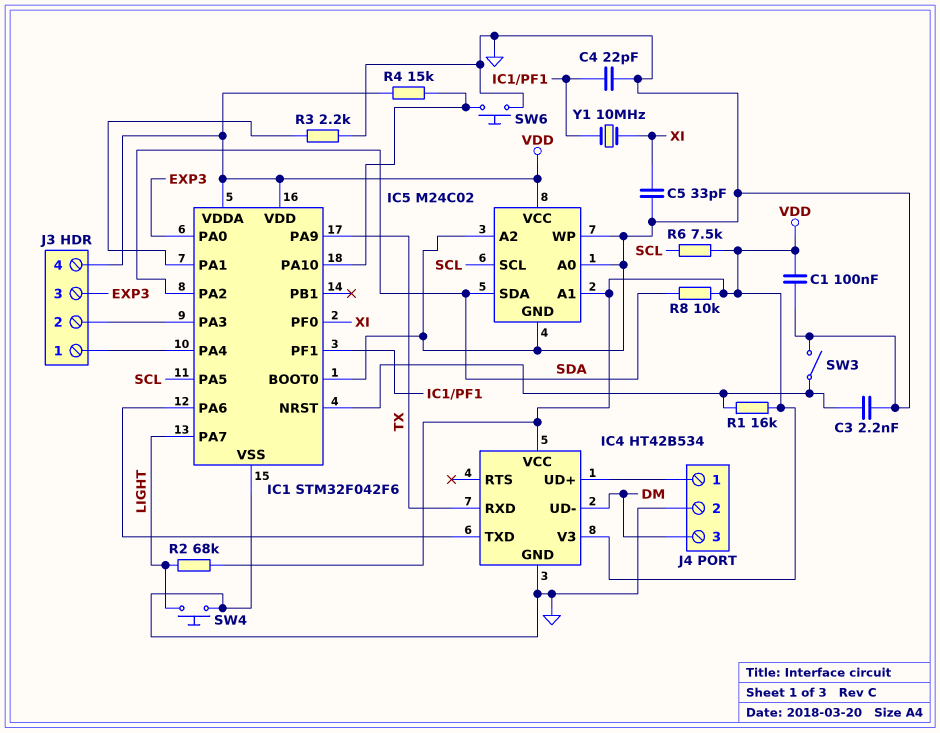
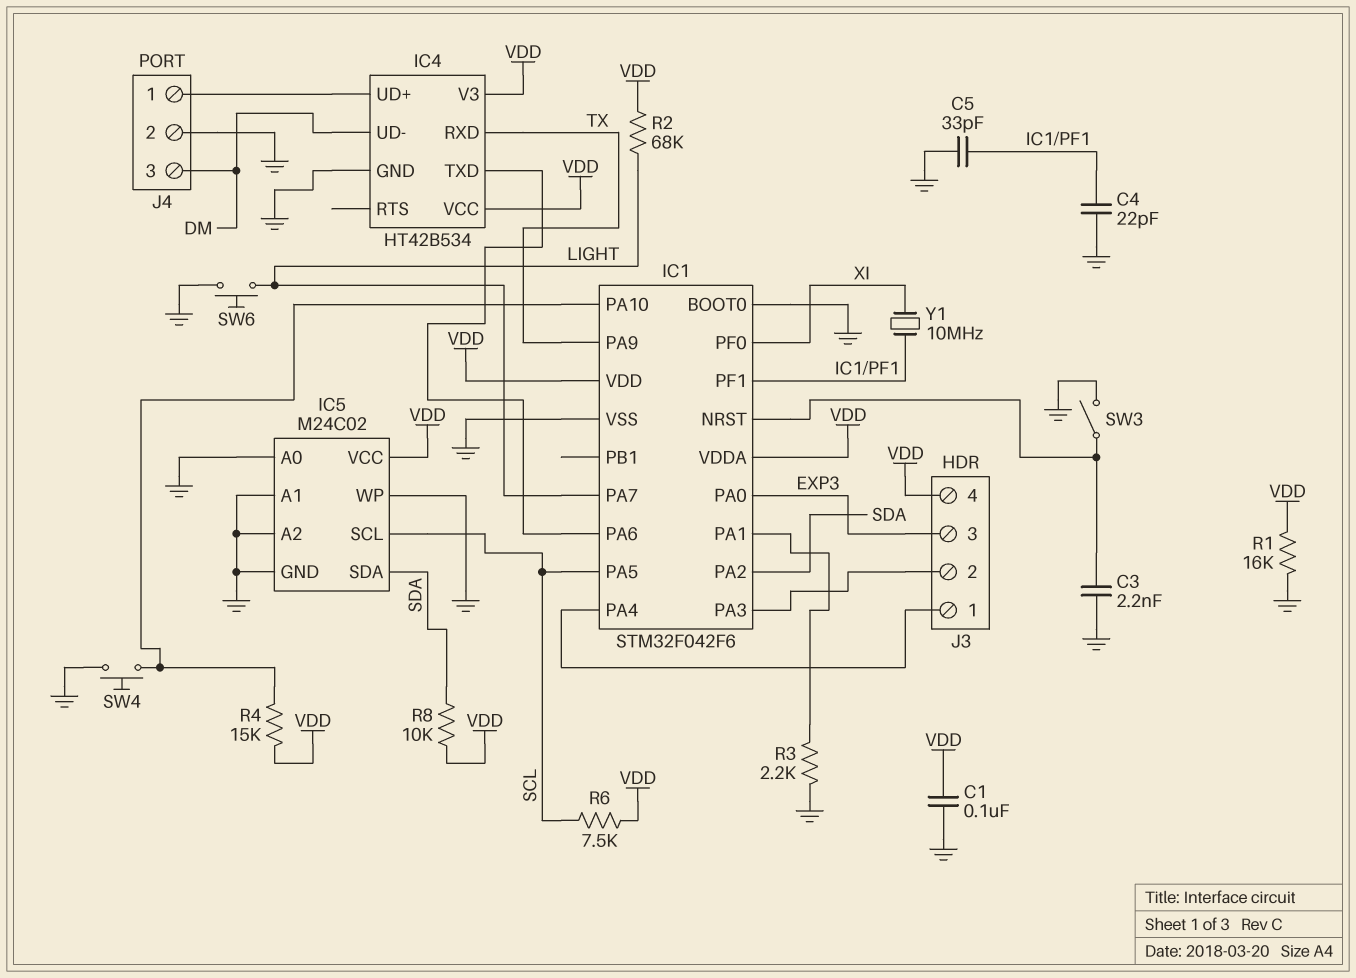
C5: 33pF (GND, XI) -> 33pF (GND, IC1/PF1)
IC5 pin A1: VDD -> GND
R1: 16k (IC1/NRST, VDD) -> 16k (GND, VDD)
SW4: button (GND, LIGHT) -> button (GND, IC1/PA10)
SW6: button (GND, IC1/PA10) -> button (GND, LIGHT)

